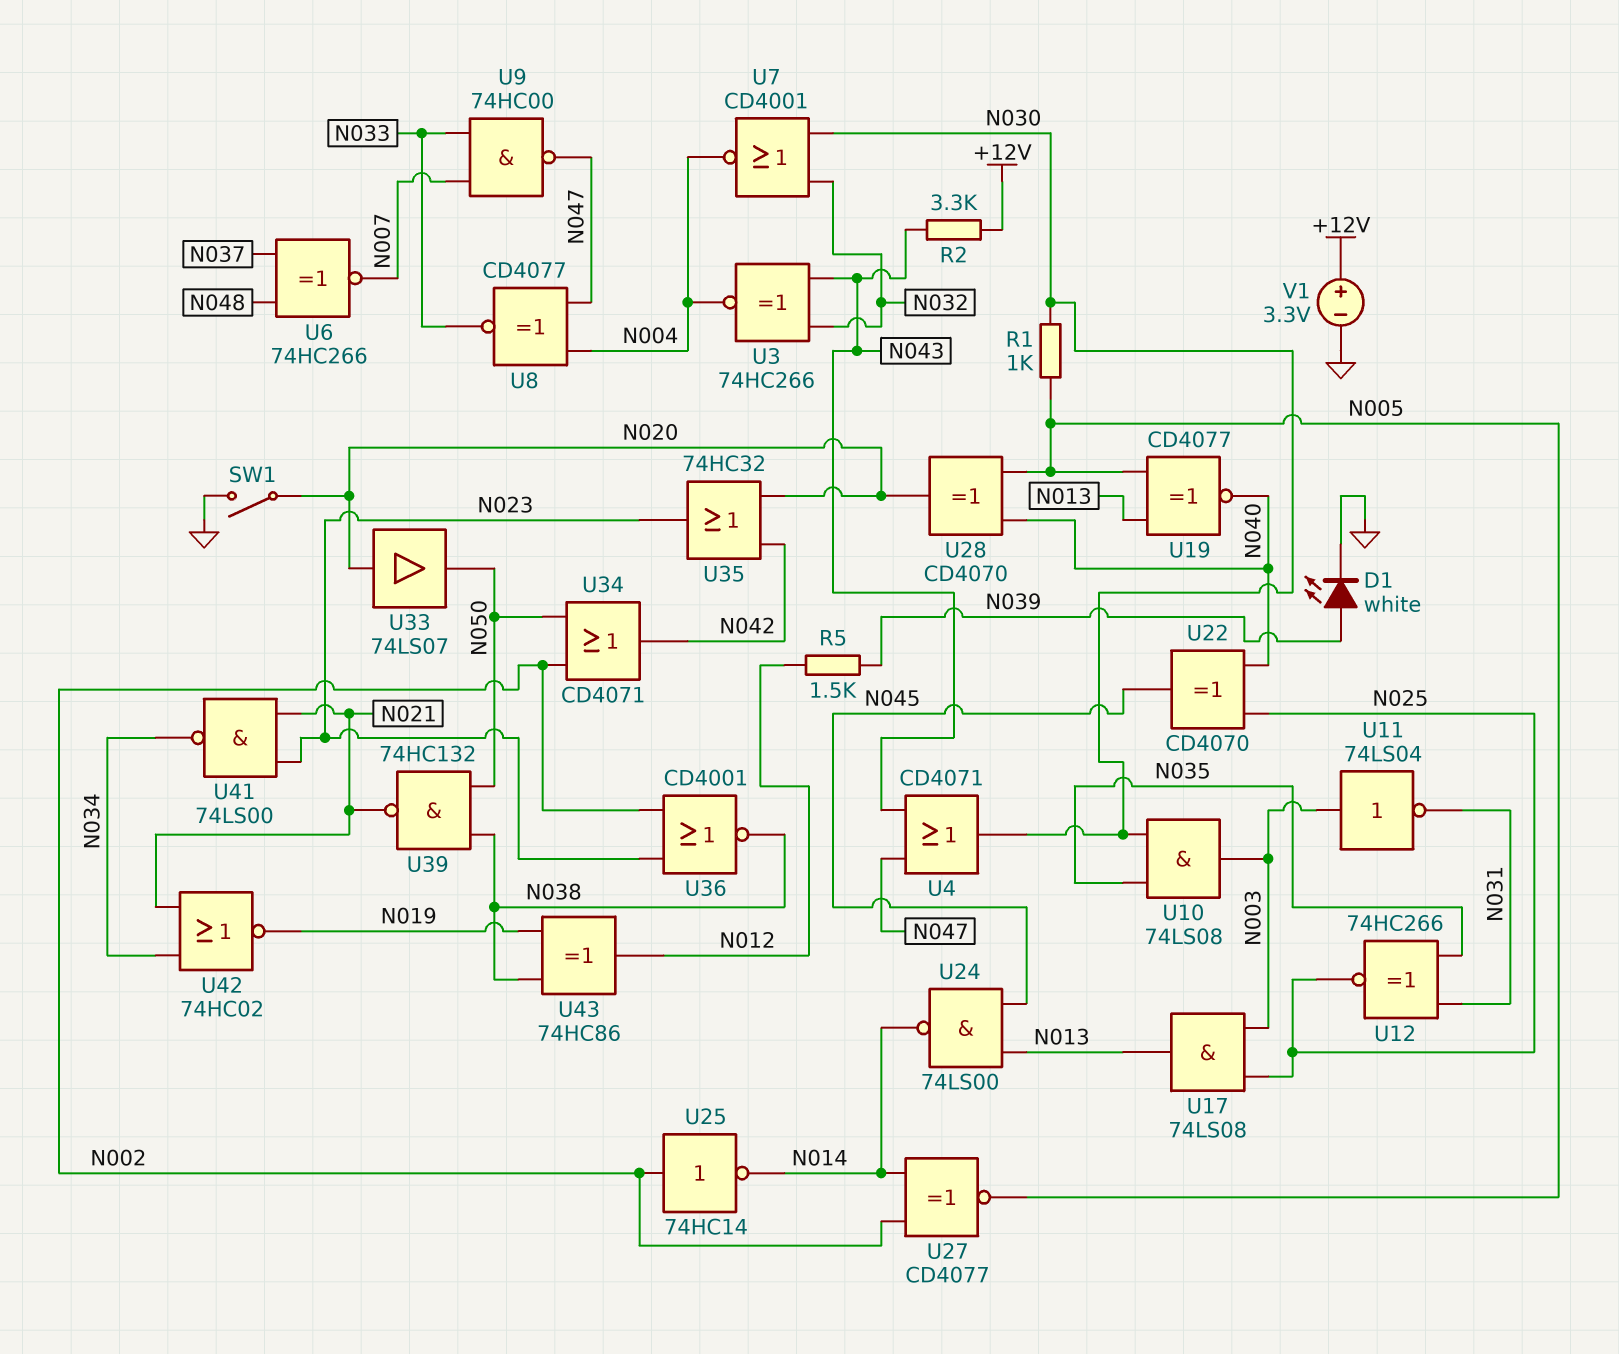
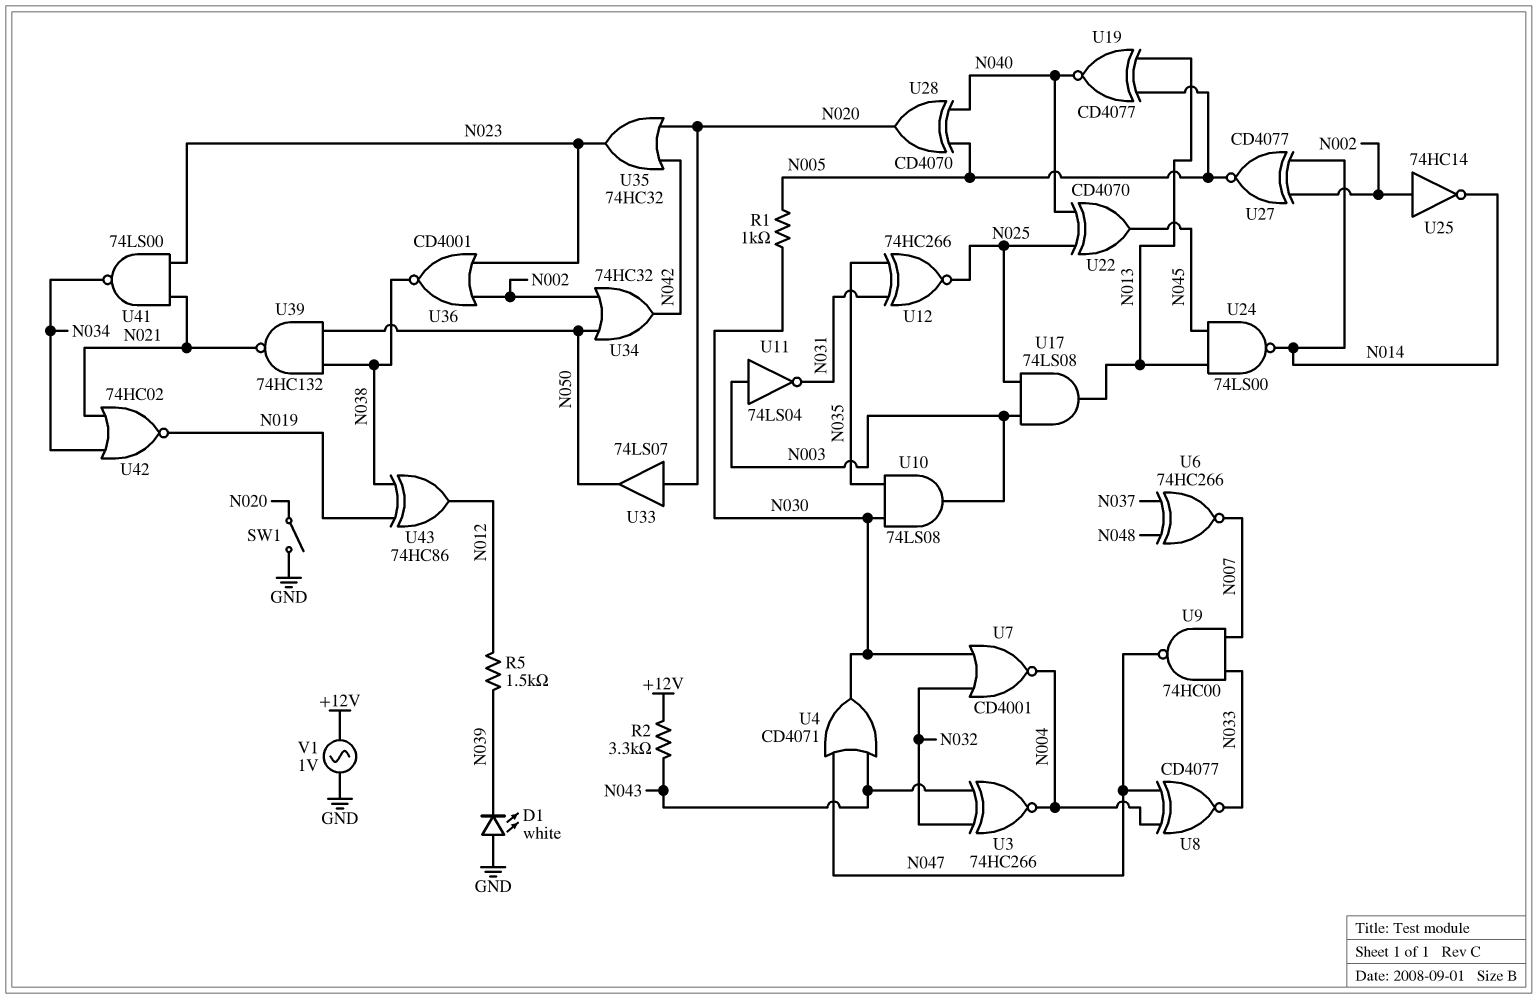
D1: LED white (A N039, K GND) -> LED white (A GND, K N039)
U34: OR CD4071 (in N002, in N050, out N042) -> OR 74HC32 (in N002, in N050, out N042)
V1: 3.3V (plus +12V, minus GND) -> AC 1V (+12V, GND)

